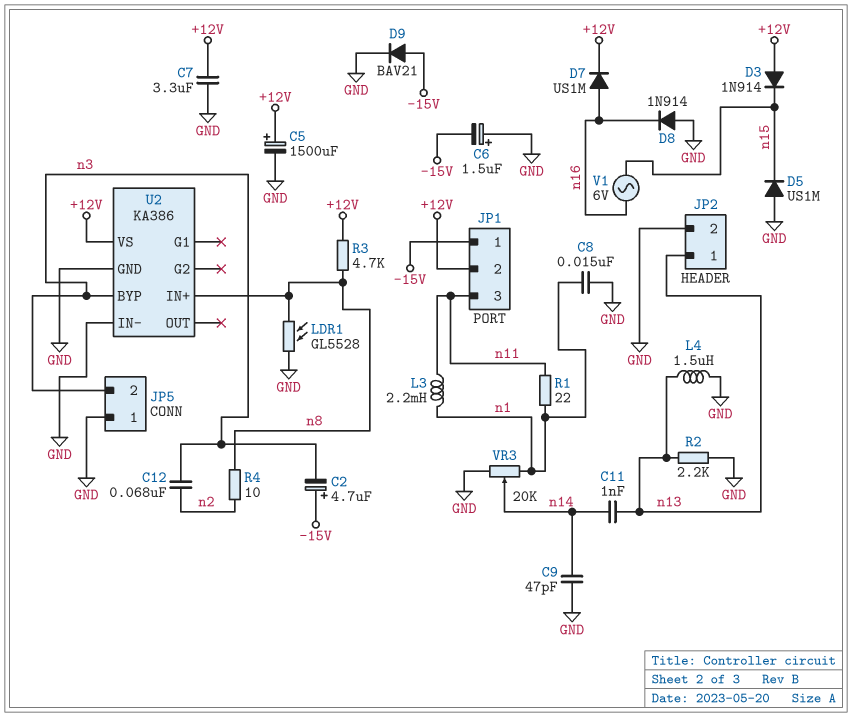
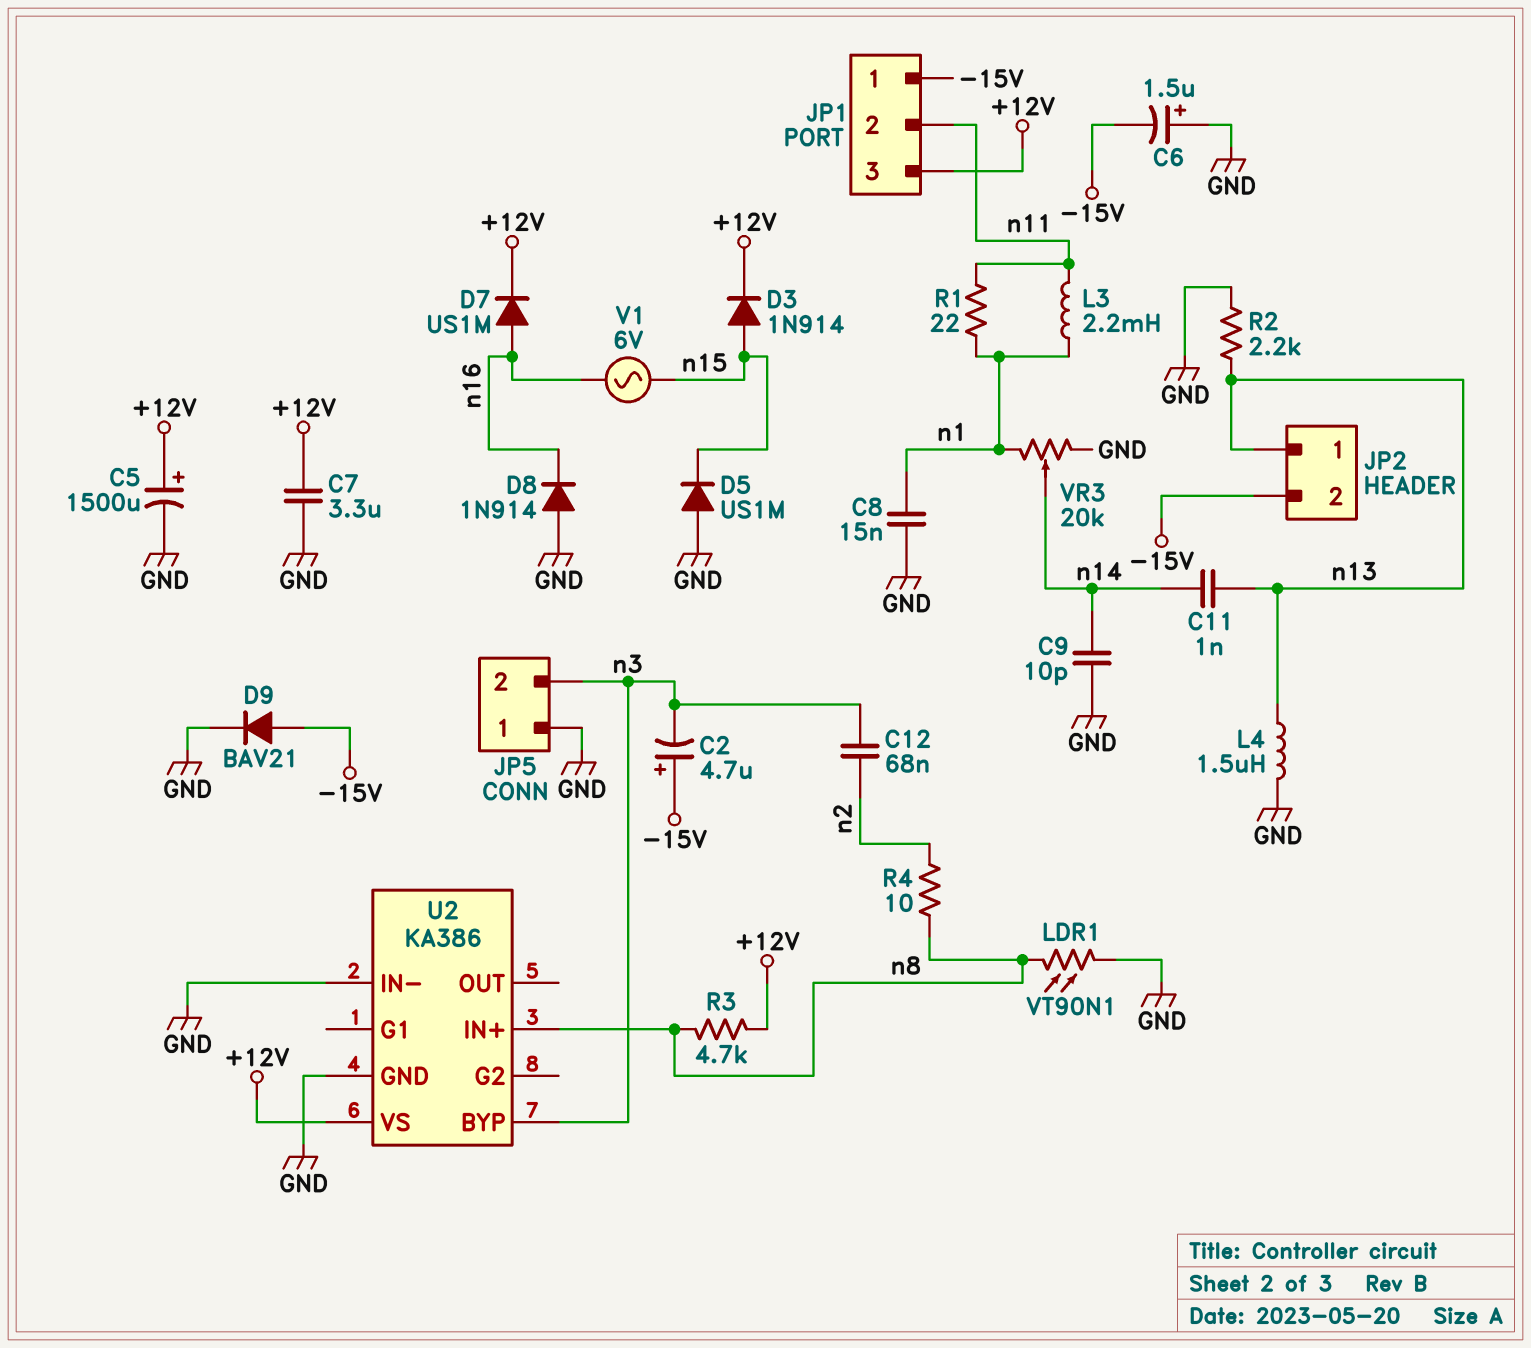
C9: 47pF (GND, n14) -> 10pF (GND, n14)
D3: diode 1N914 (A +12V, K n15) -> diode 1N914 (A n15, K +12V)
JP1 pin 2: +12V -> n11
JP1 pin 3: n11 -> +12V
JP2 pin 2: GND -> -15V
LDR1: GL5528 (GND, n8) -> VT90N1 (GND, n8)

